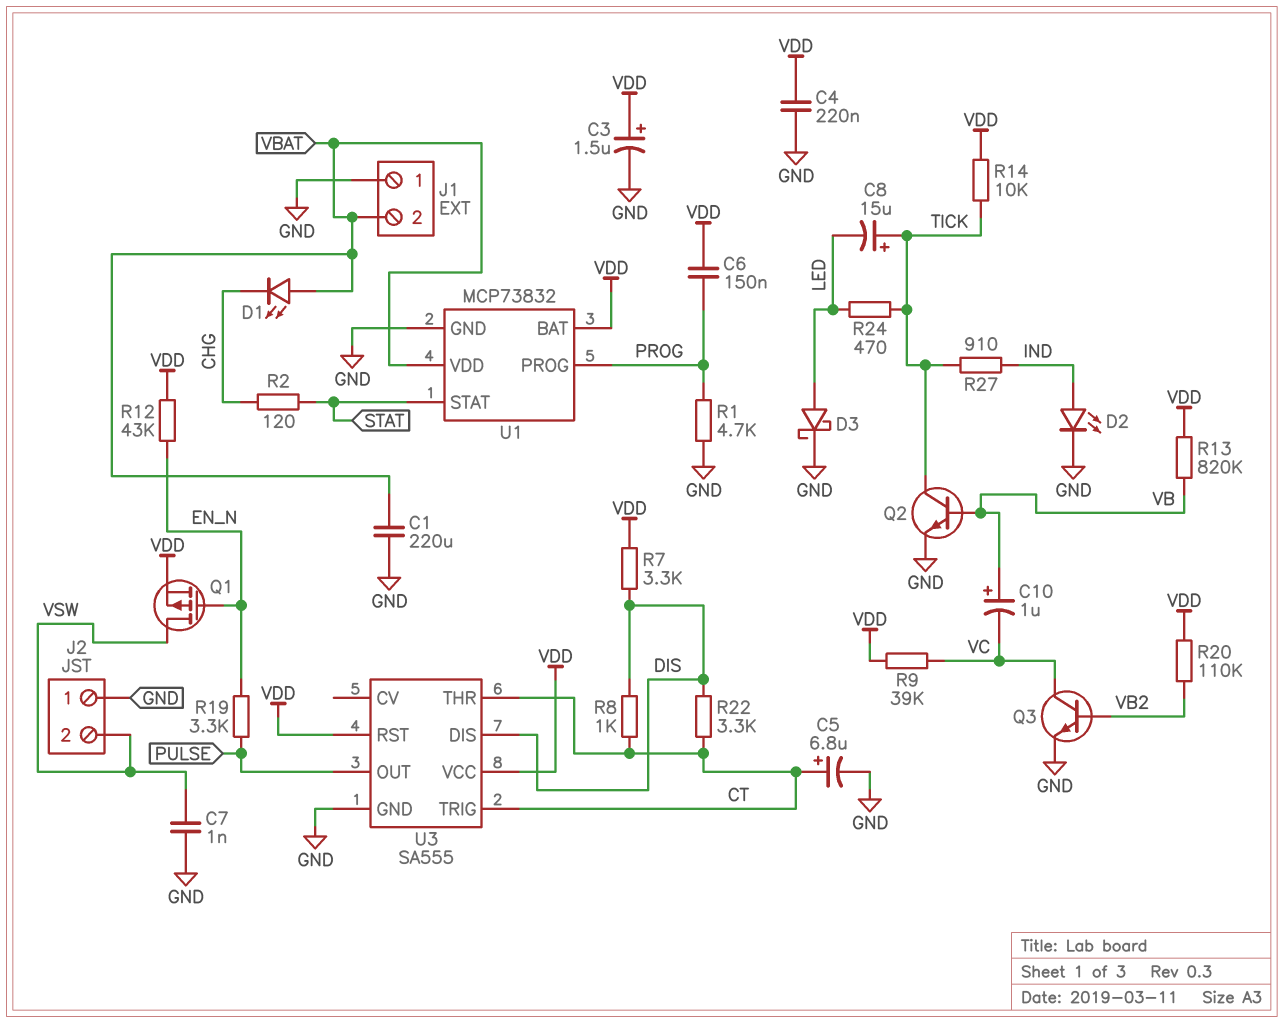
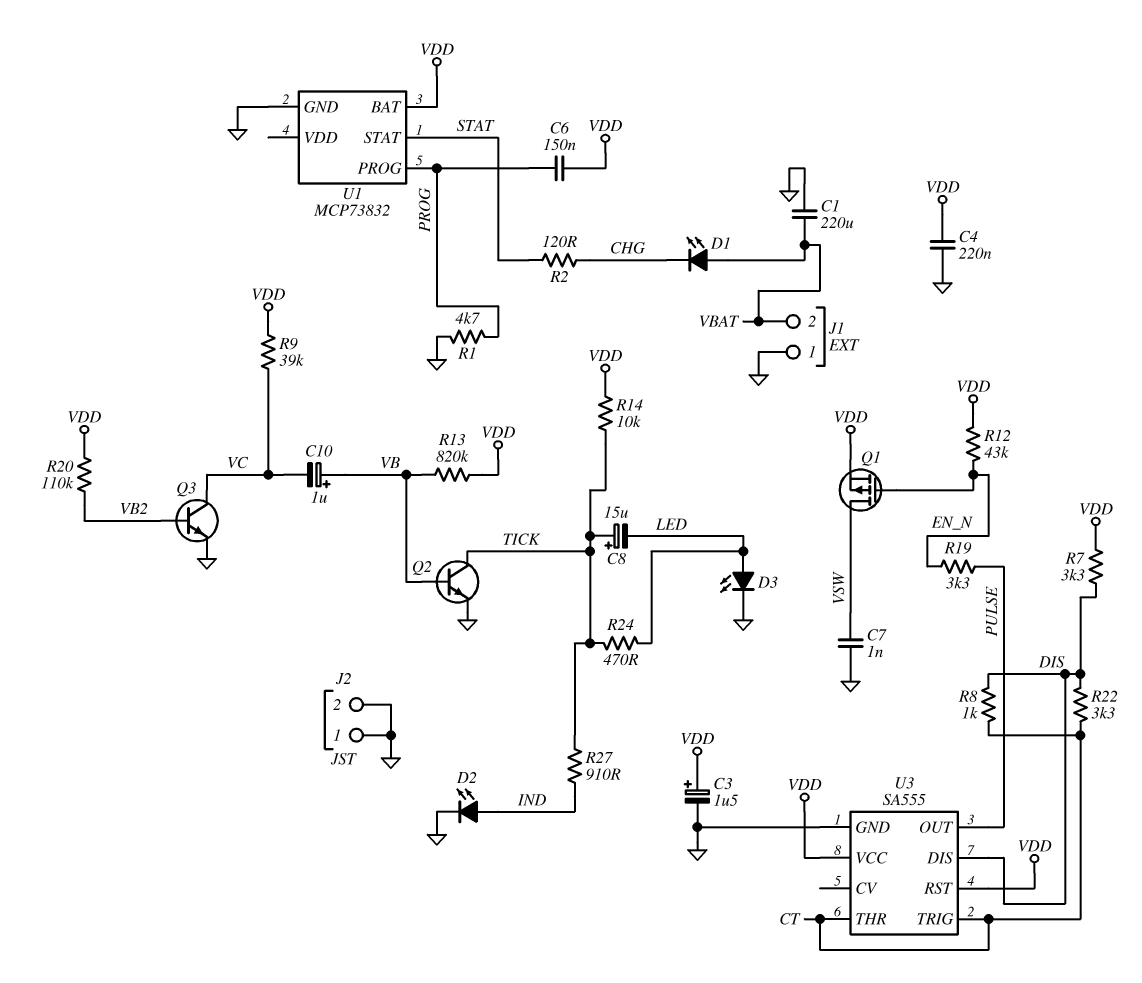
C5: 6.8uF (plus CT, minus GND) -> none
D3: schottky (A LED, K GND) -> LED (A LED, K GND)
J2 pin 2: VSW -> GND
U1 pin VDD: VBAT -> none

